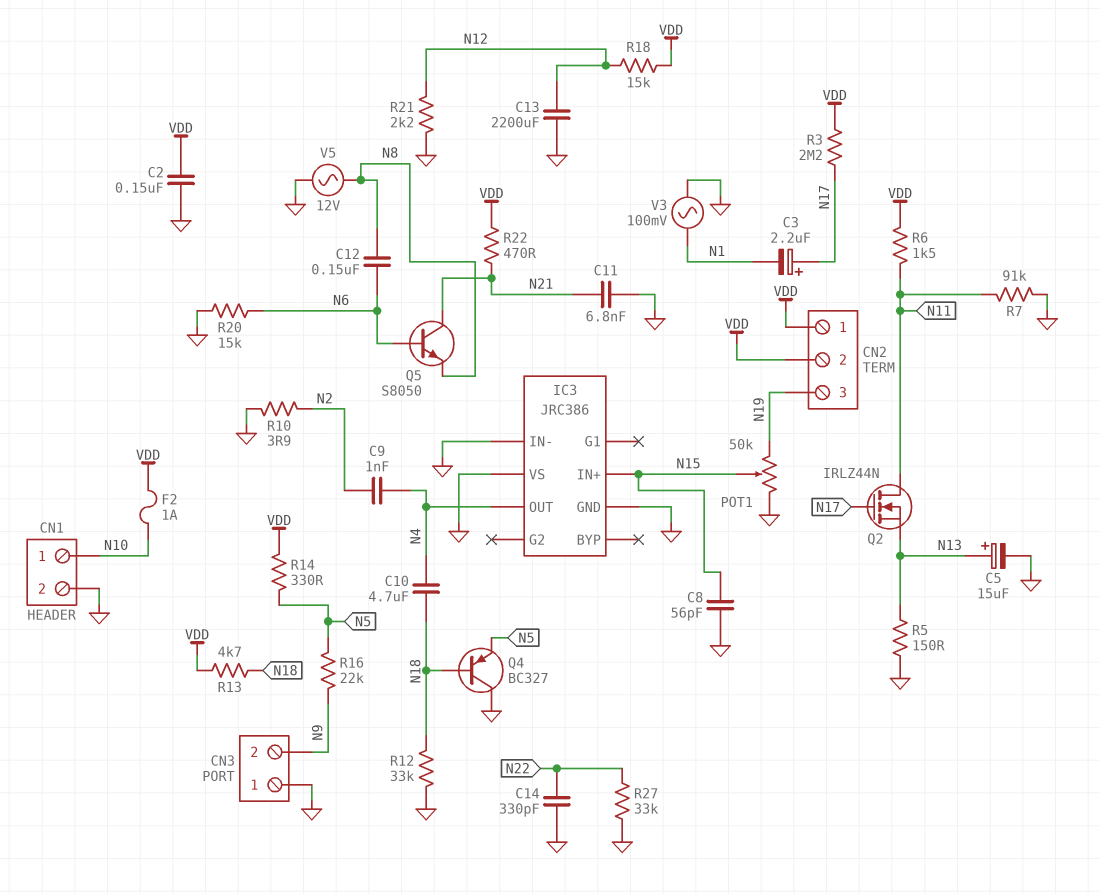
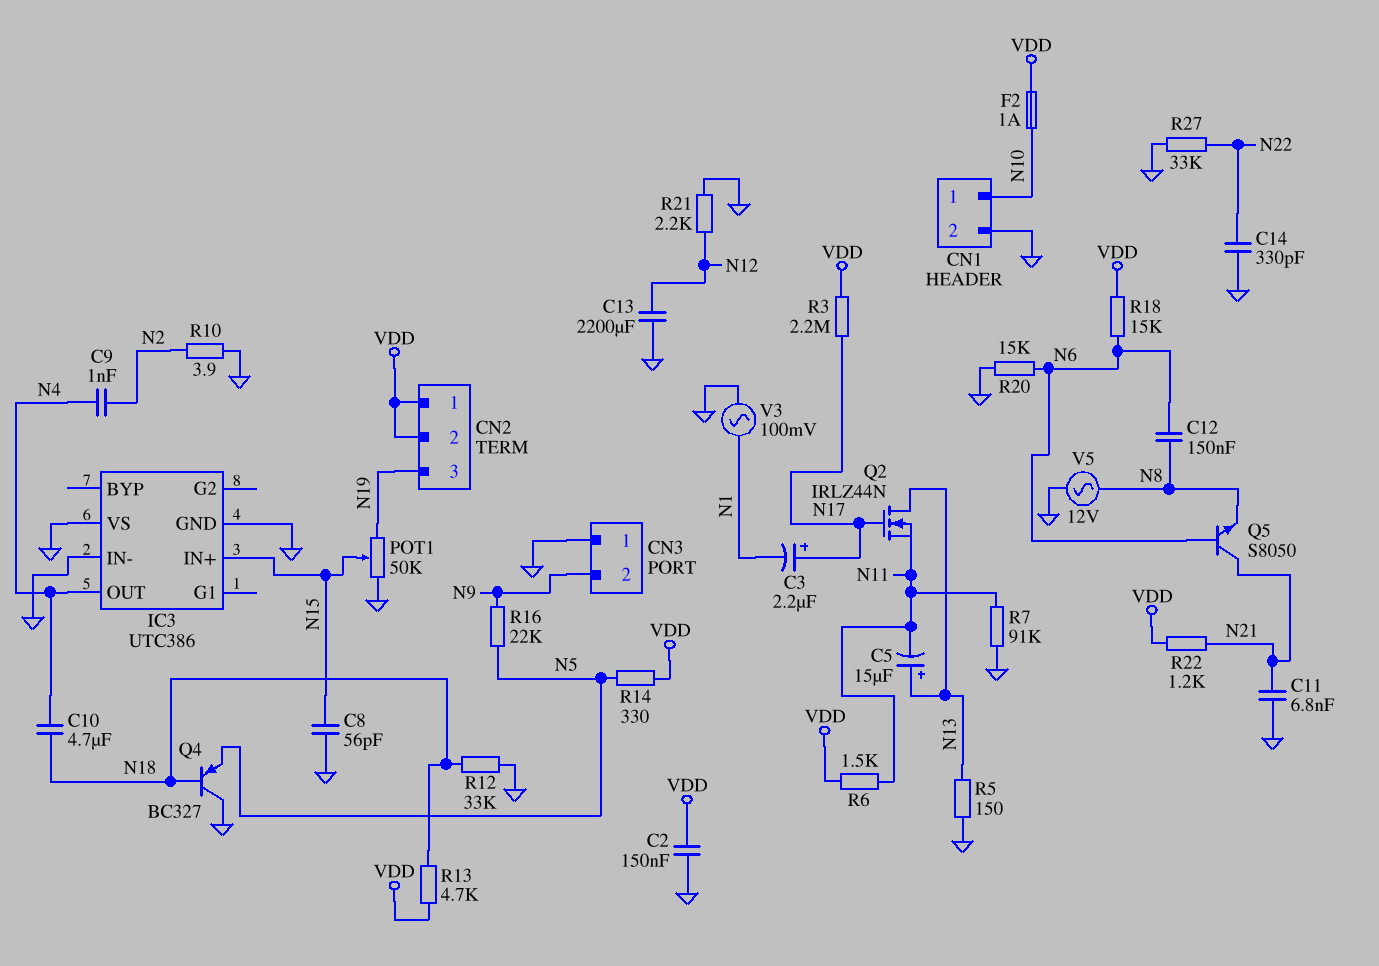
C5: 15uF (plus N13, minus GND) -> 15uF (plus N13, minus N11)
IC3: JRC386 -> UTC386
Q2: NMOS IRLZ44N (G N17, D N11, S N13) -> NMOS IRLZ44N (G N17, D N13, S N11)
R18: 15k (N12, VDD) -> 15k (N6, VDD)
R22: 470 (N21, VDD) -> 1.2k (N21, VDD)

